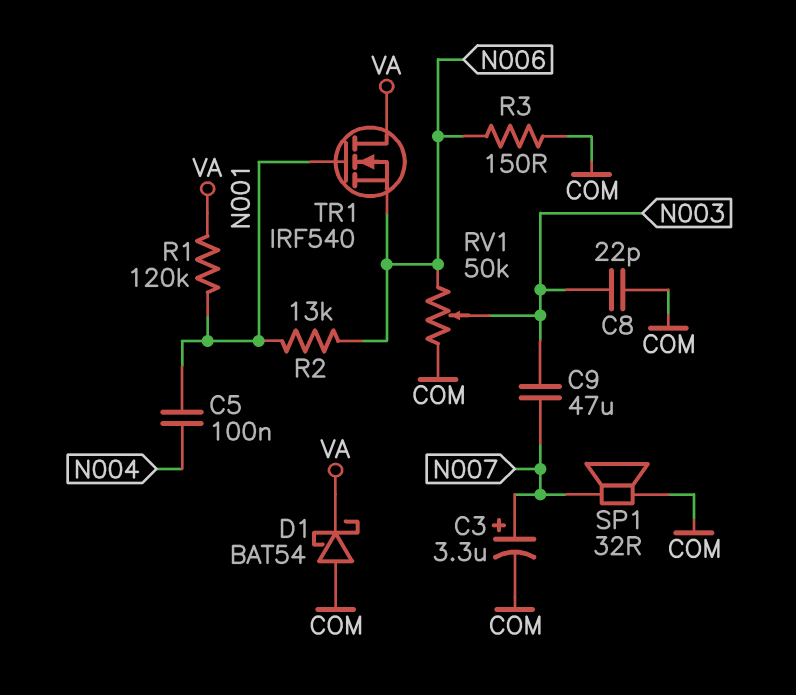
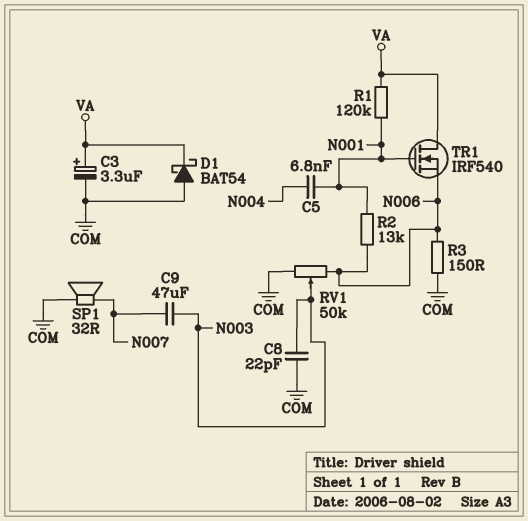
C3: 3.3uF (plus N007, minus COM) -> 3.3uF (plus VA, minus COM)
C5: 100nF (N001, N004) -> 6.8nF (N001, N004)

